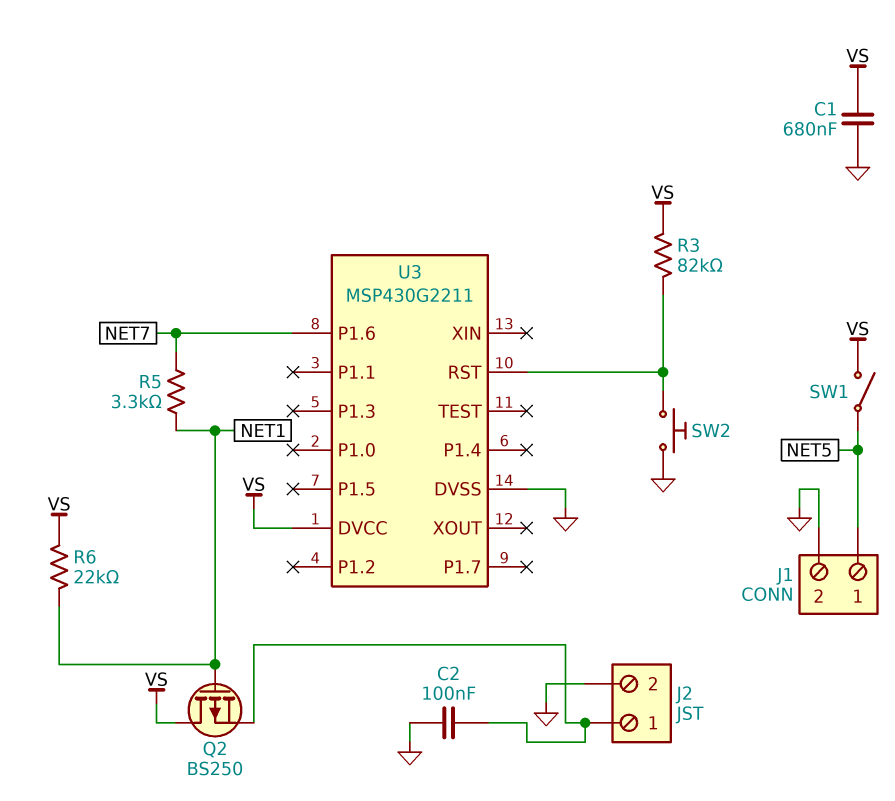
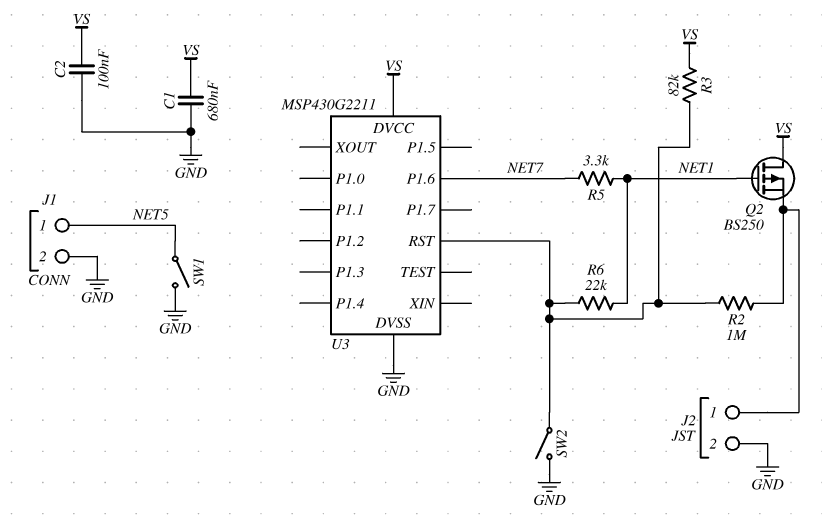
C2: 100nF (GND, J2/1) -> 100nF (GND, VS)
R2: none -> 1M (J2/1, U3/RST)
R6: 22k (NET1, VS) -> 22k (NET1, U3/RST)
SW1: switch (NET5, VS) -> switch (GND, NET5)
SW2: button (GND, U3/RST) -> switch (GND, U3/RST)

